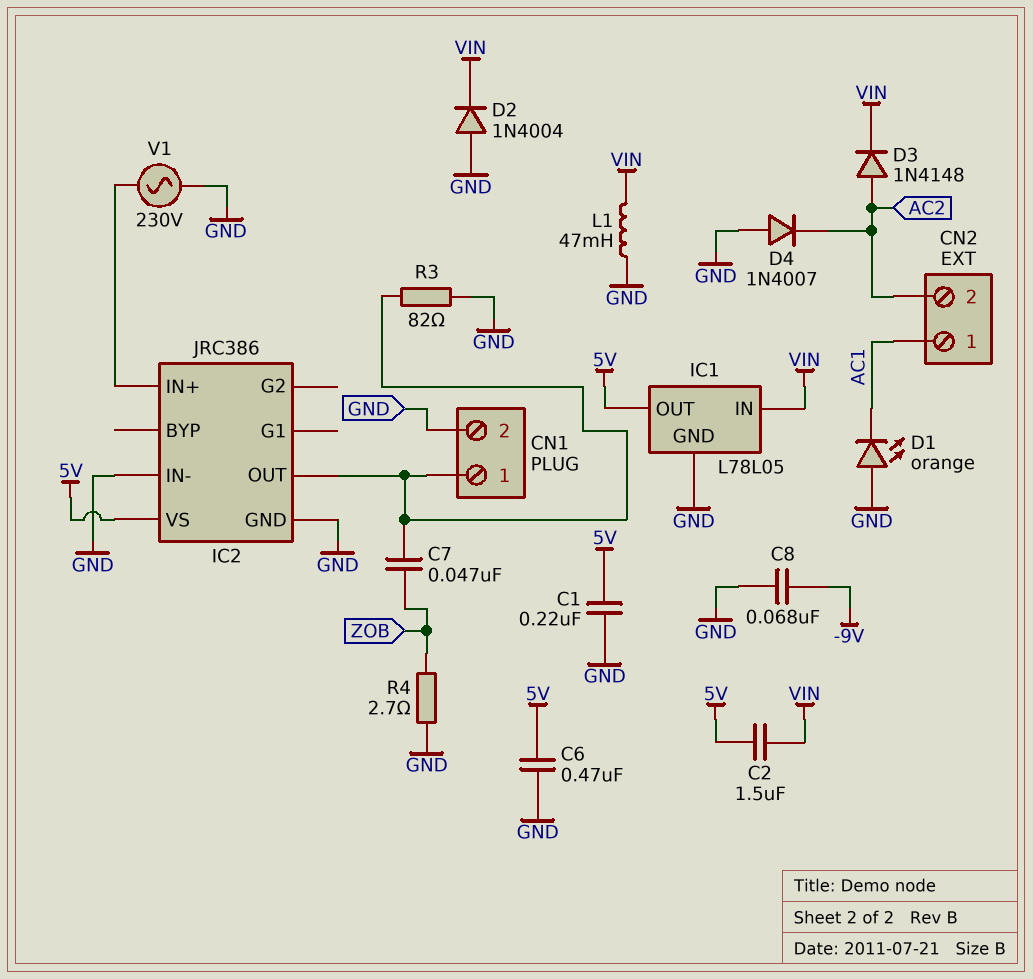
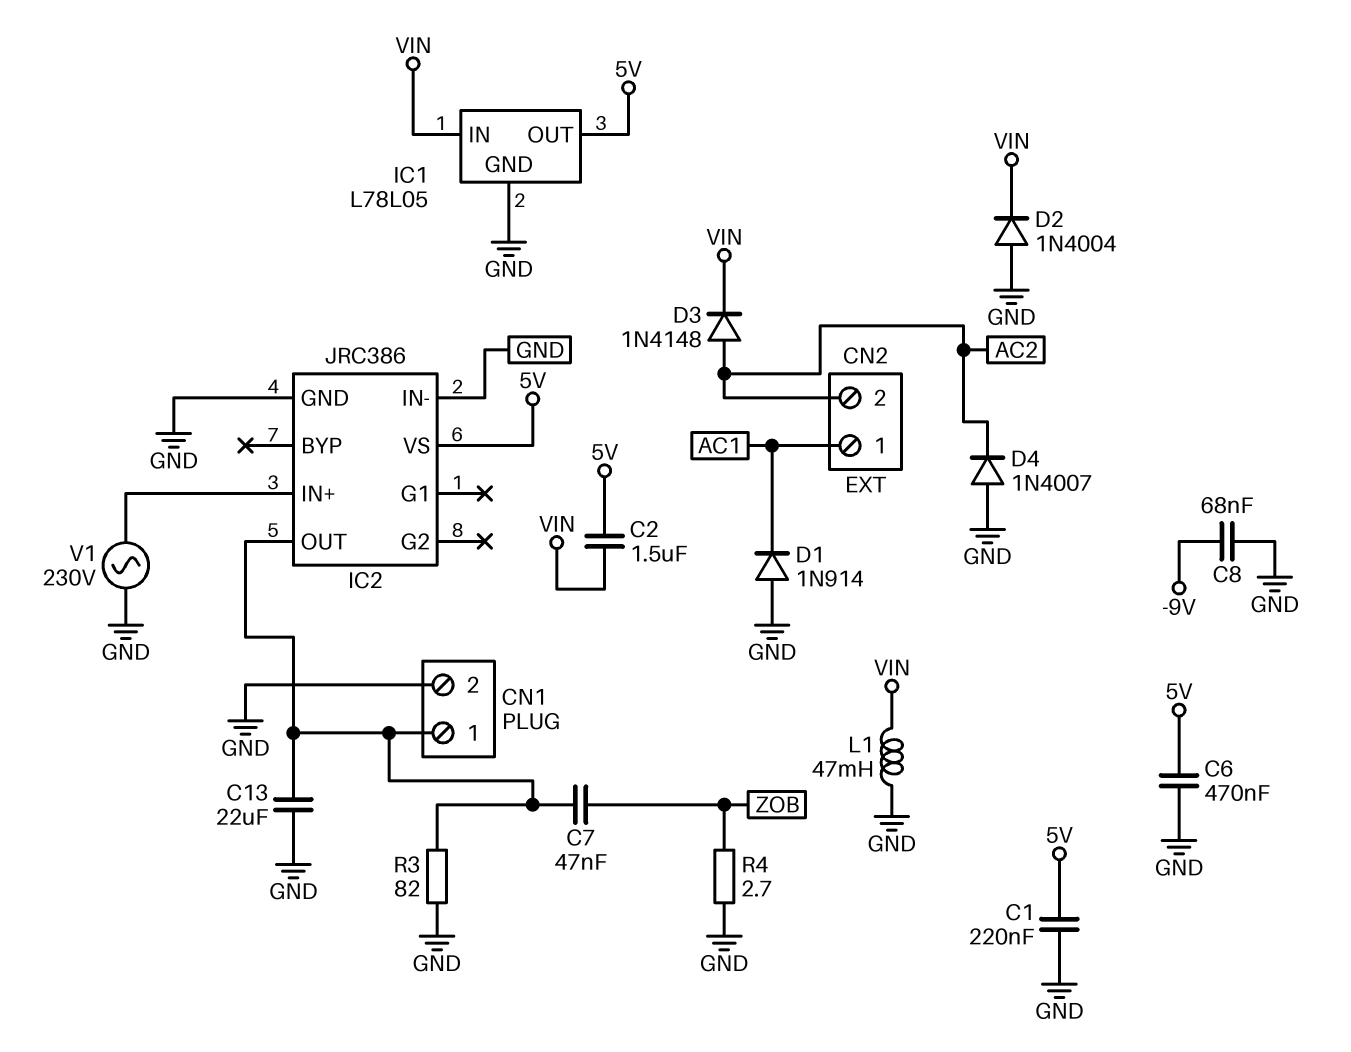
C13: none -> 22uF (CN1/1, GND)
D1: LED orange (A GND, K AC1) -> diode 1N914 (A GND, K AC1)

